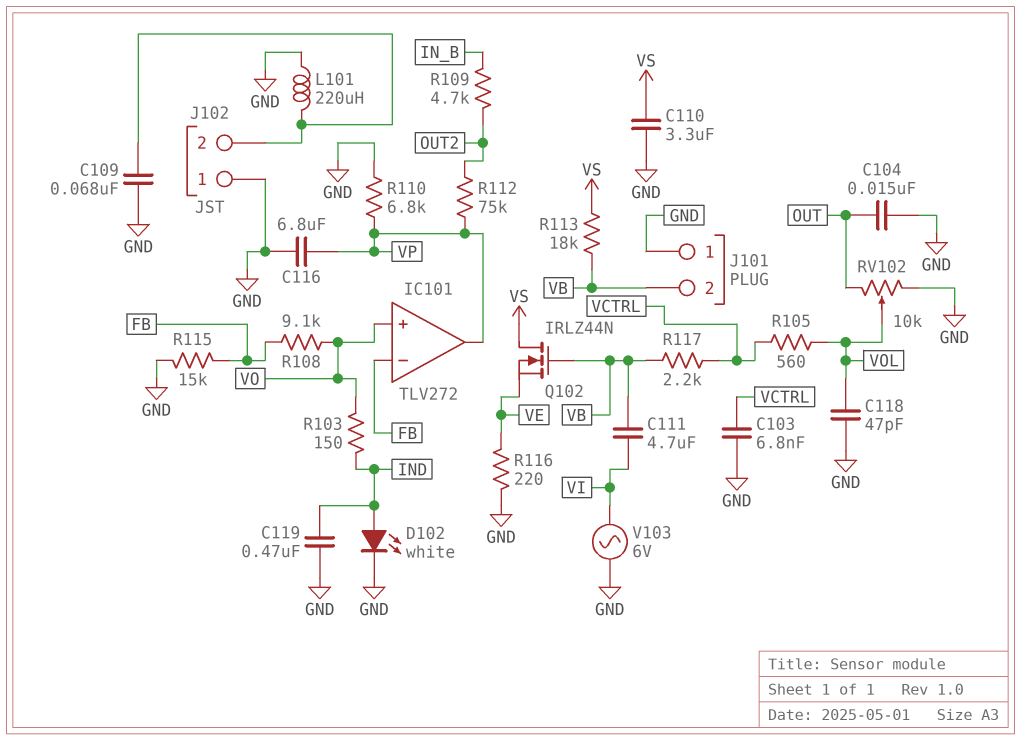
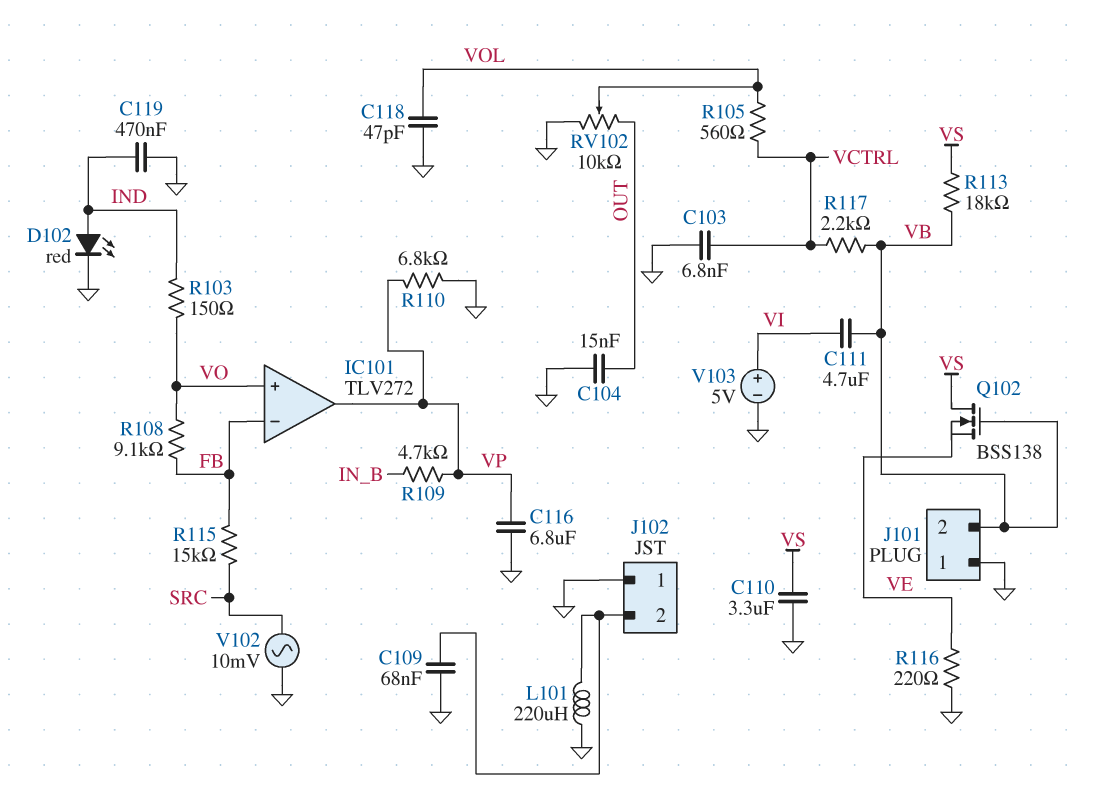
D102: LED white (A IND, K GND) -> LED red (A IND, K GND)
Q102: NMOS IRLZ44N (G VB, D VS, S VE) -> NMOS BSS138 (G VB, D VS, S VE)
R109: 4.7k (IN_B, OUT2) -> 4.7k (IN_B, VP)
R112: 75k (OUT2, VP) -> none
R115: 15k (FB, GND) -> 15k (FB, SRC)
V102: none -> AC 10mV (GND, SRC)
V103: AC 6V (GND, VI) -> 5V (plus VI, minus GND)

